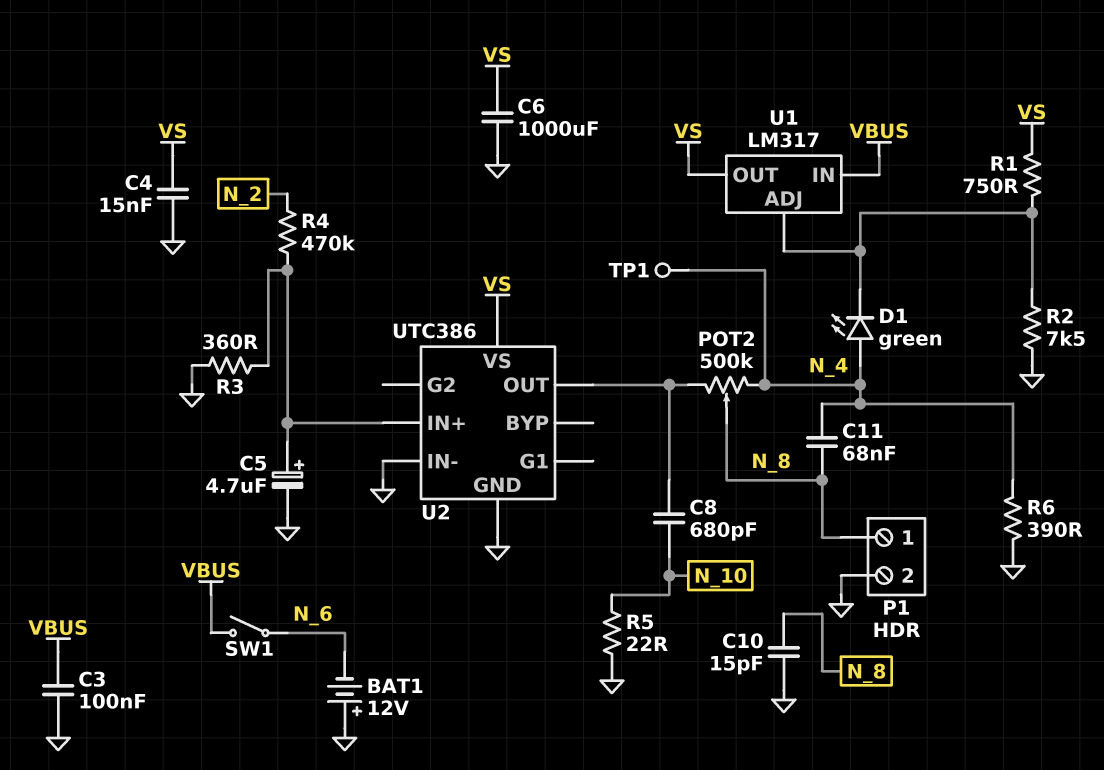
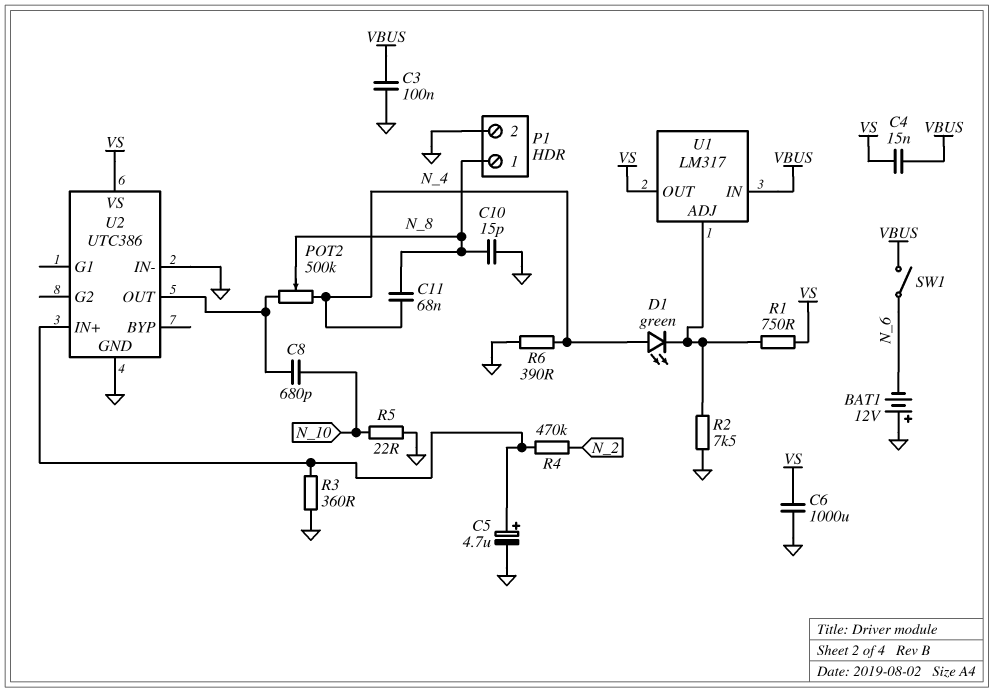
C4: 15nF (GND, VS) -> 15nF (VBUS, VS)
TP1: test point (N_4) -> none

